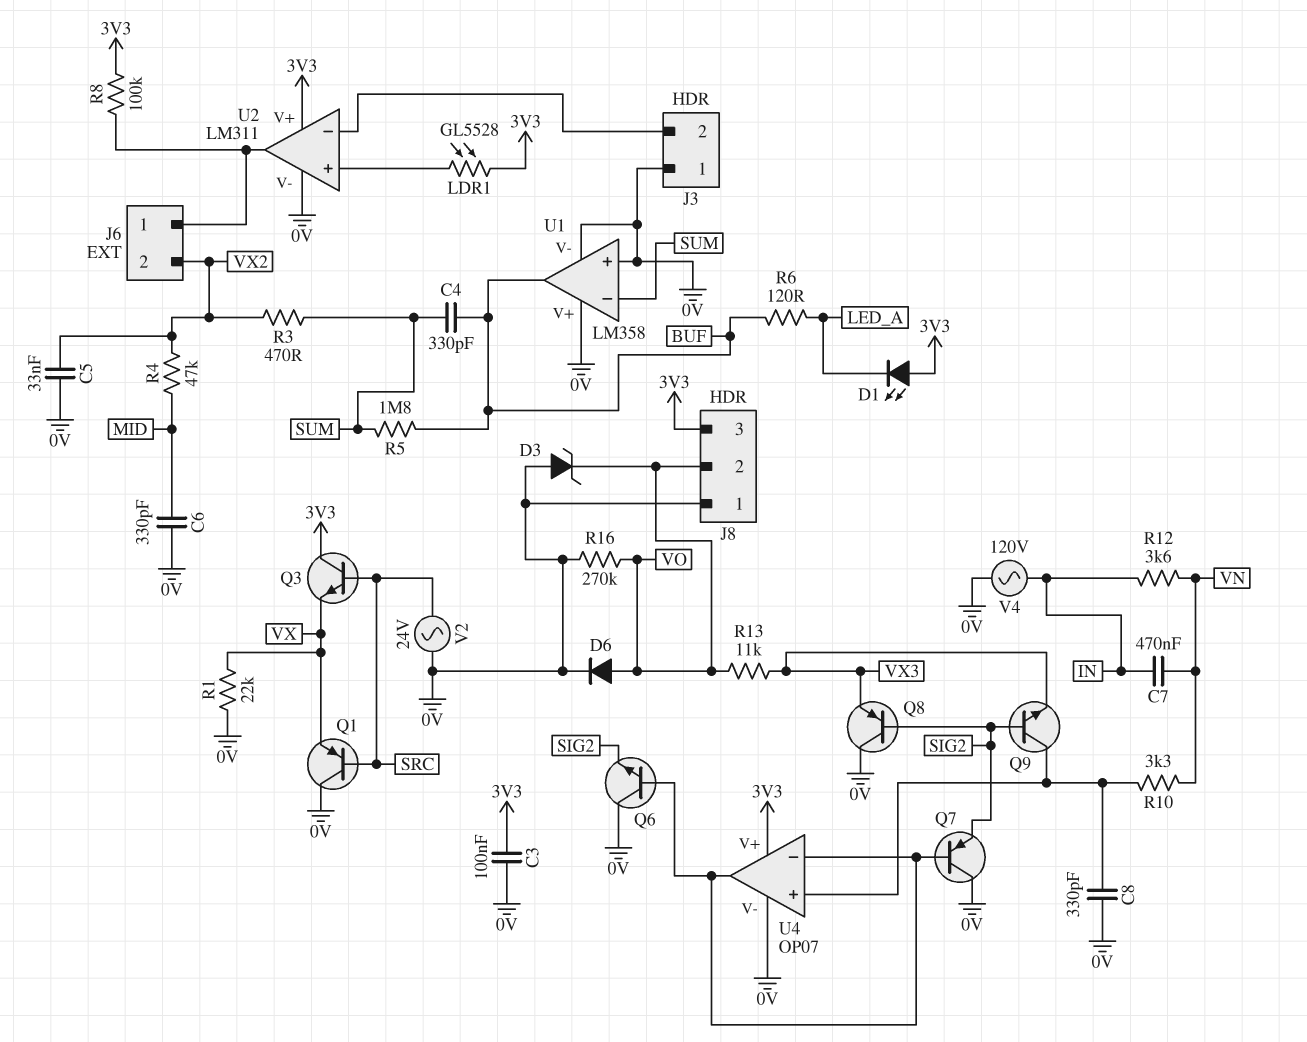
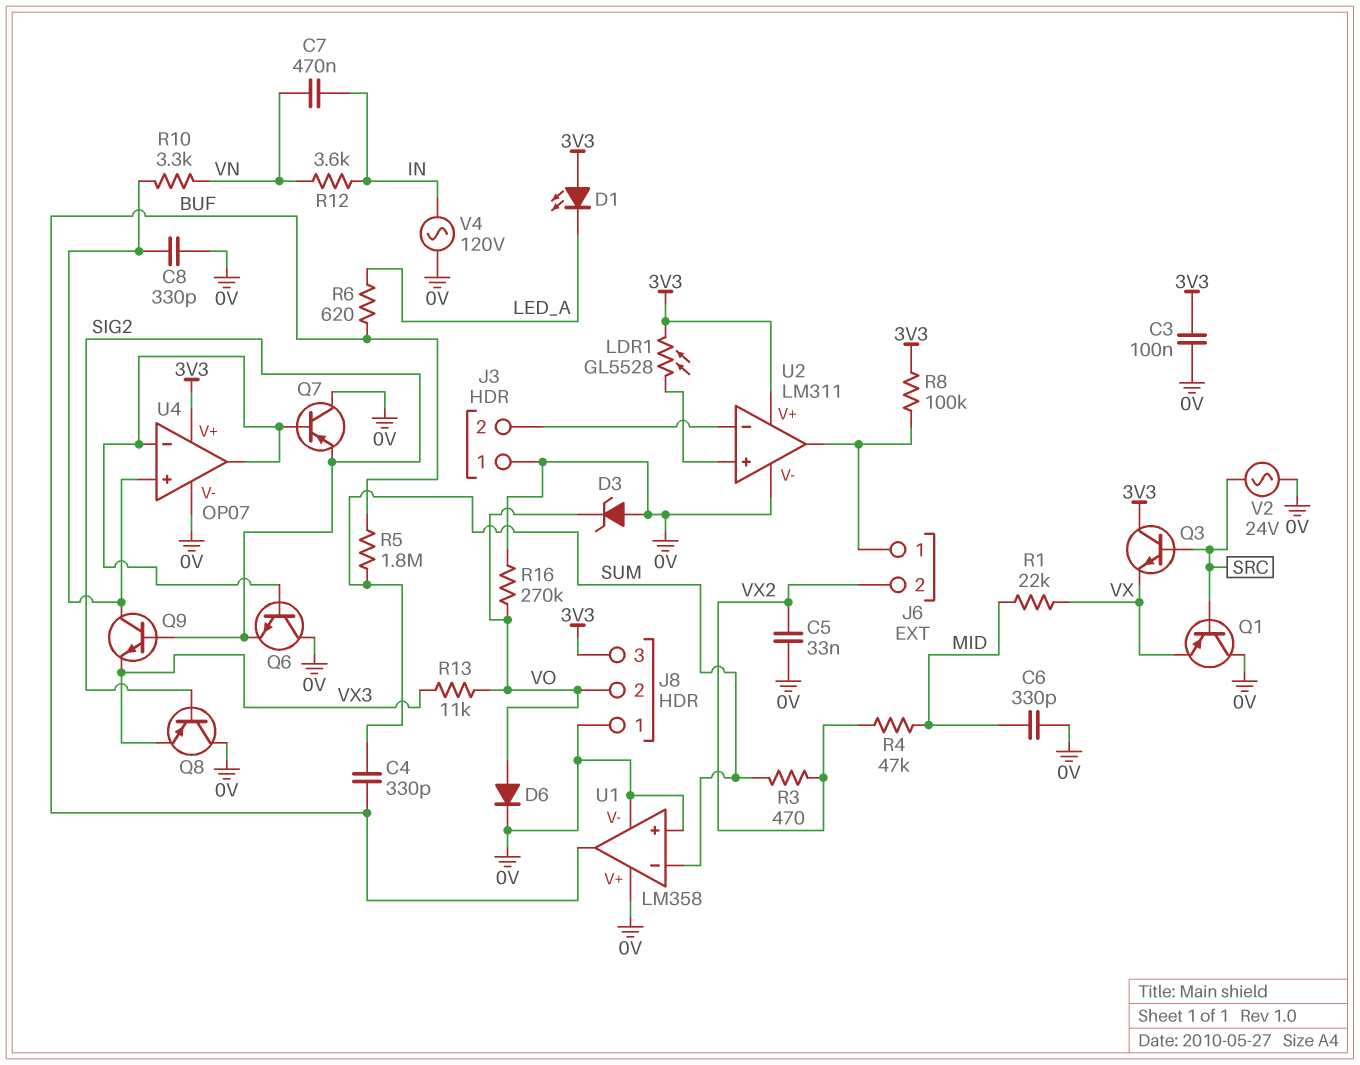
R1: 22k (0V, VX) -> 22k (MID, VX)
R6: 120 (BUF, LED_A) -> 620 (BUF, LED_A)

